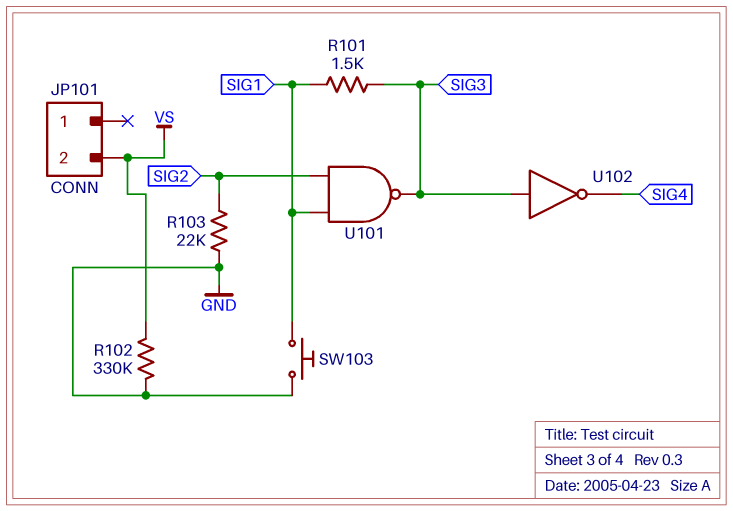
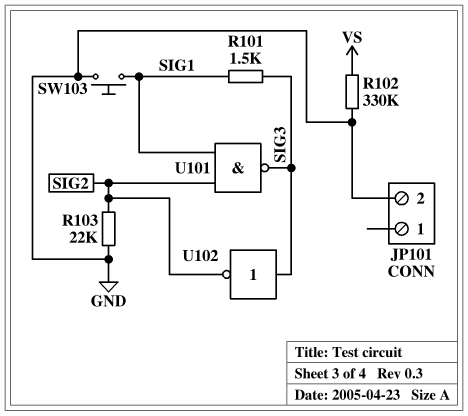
JP101 pin 2: VS -> GND
U102: NOT (in SIG3, out SIG4) -> NOT (in SIG3, out SIG2)

